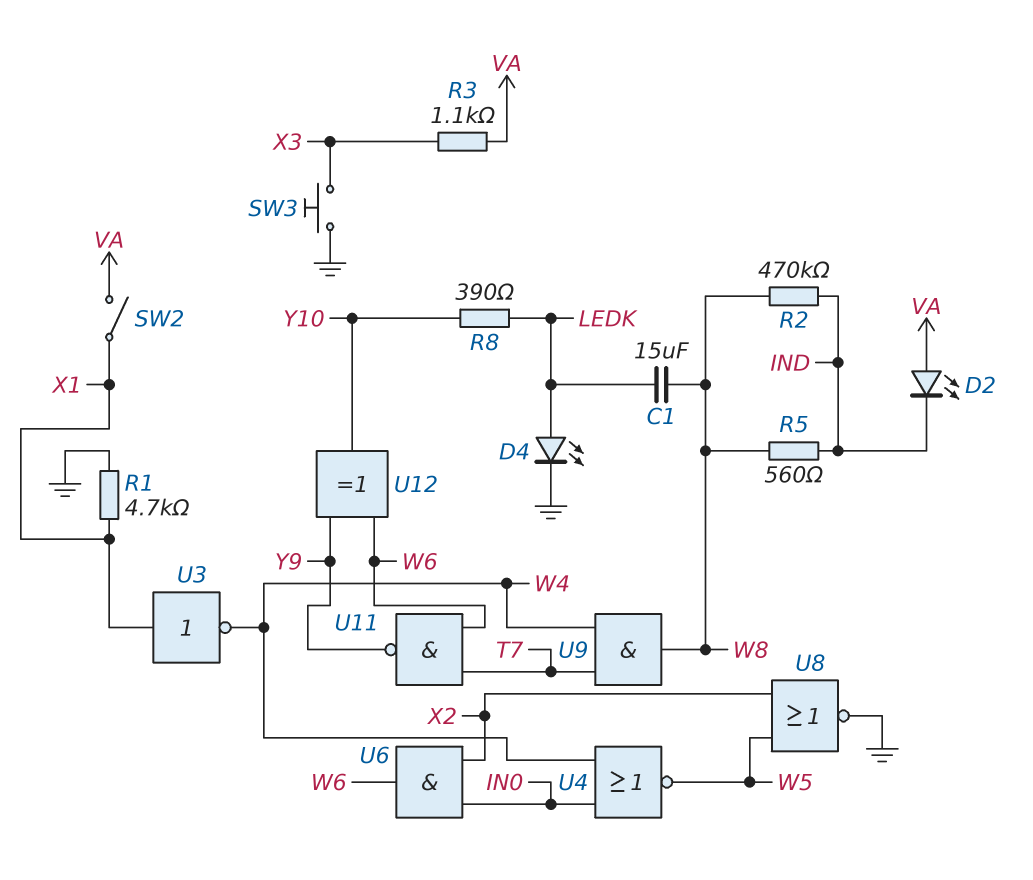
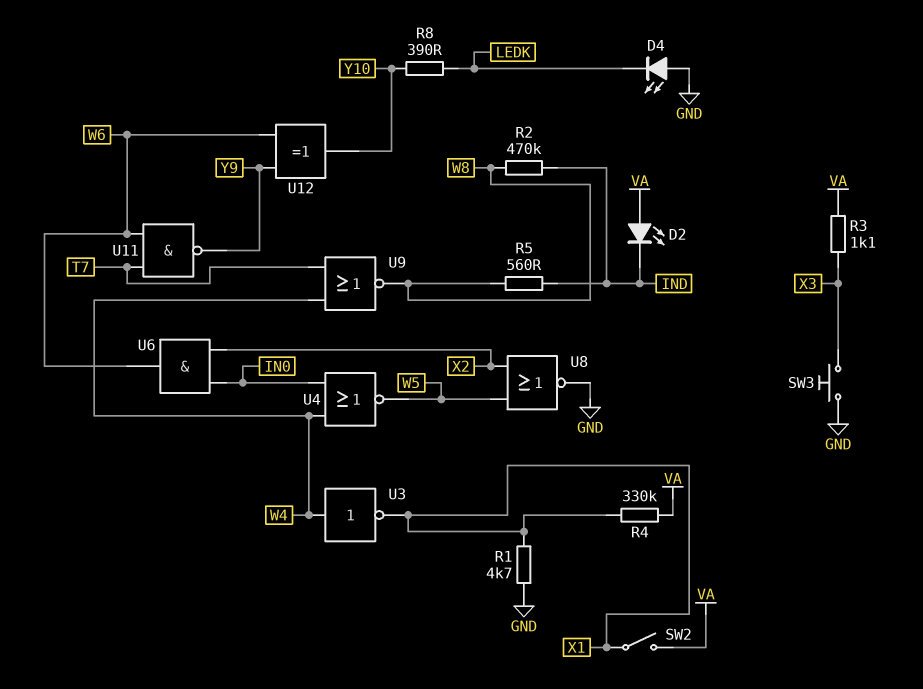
C1: 15uF (LEDK, W8) -> none
D4: LED (A LEDK, K GND) -> LED (A GND, K LEDK)
R4: none -> 330k (VA, X1)
U3: NOT (in X1, out W4) -> NOT (in W4, out X1)
U9: AND (in T7, in W4, out W8) -> NOR (in T7, in W4, out W8)

